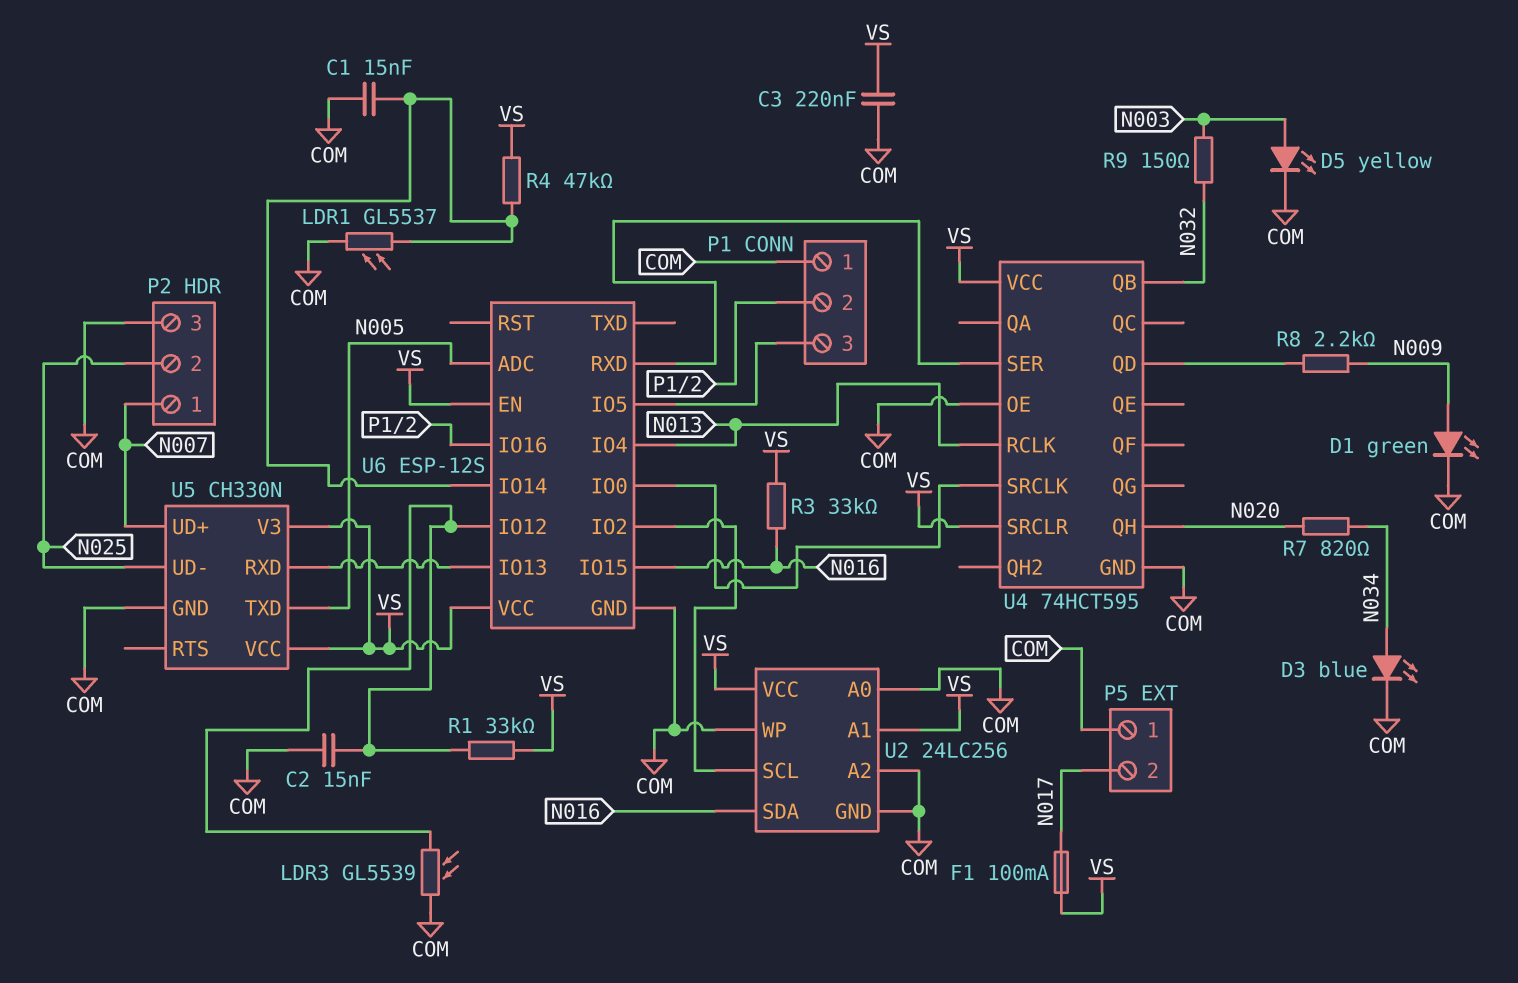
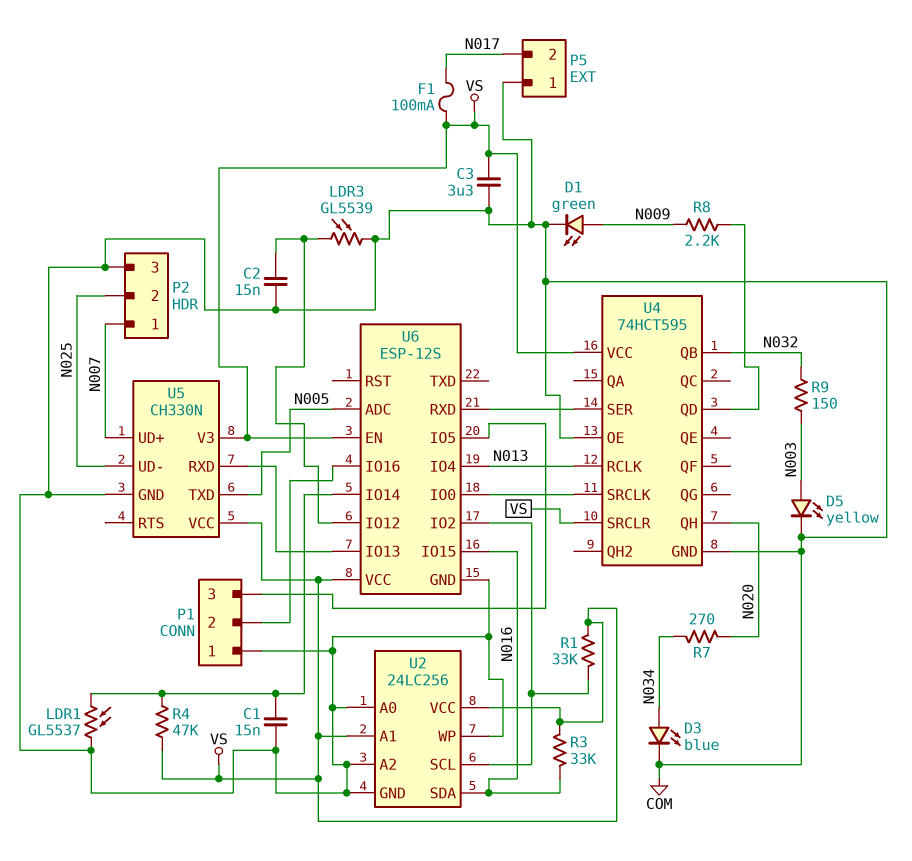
C3: 220nF (COM, VS) -> 3.3uF (COM, VS)
R1: 33k (U6/IO12, VS) -> 33k (U2/SCL, VS)
R7: 820 (N020, N034) -> 270 (N020, N034)

